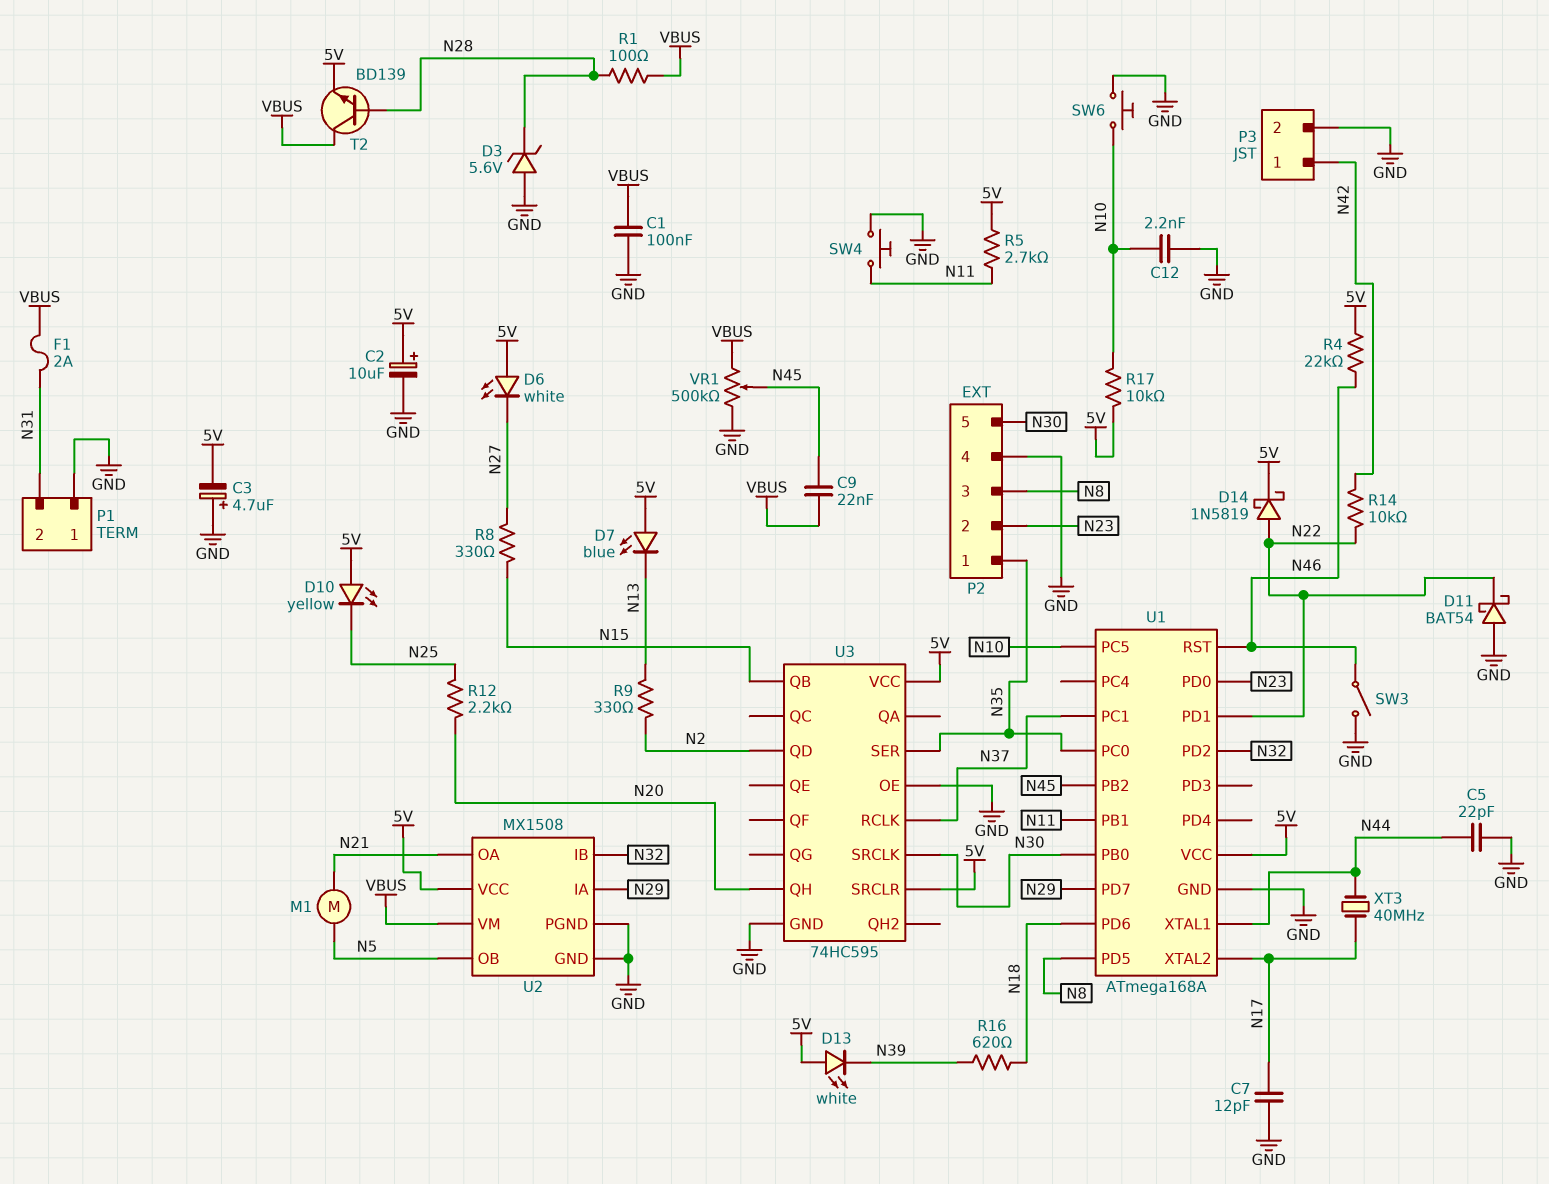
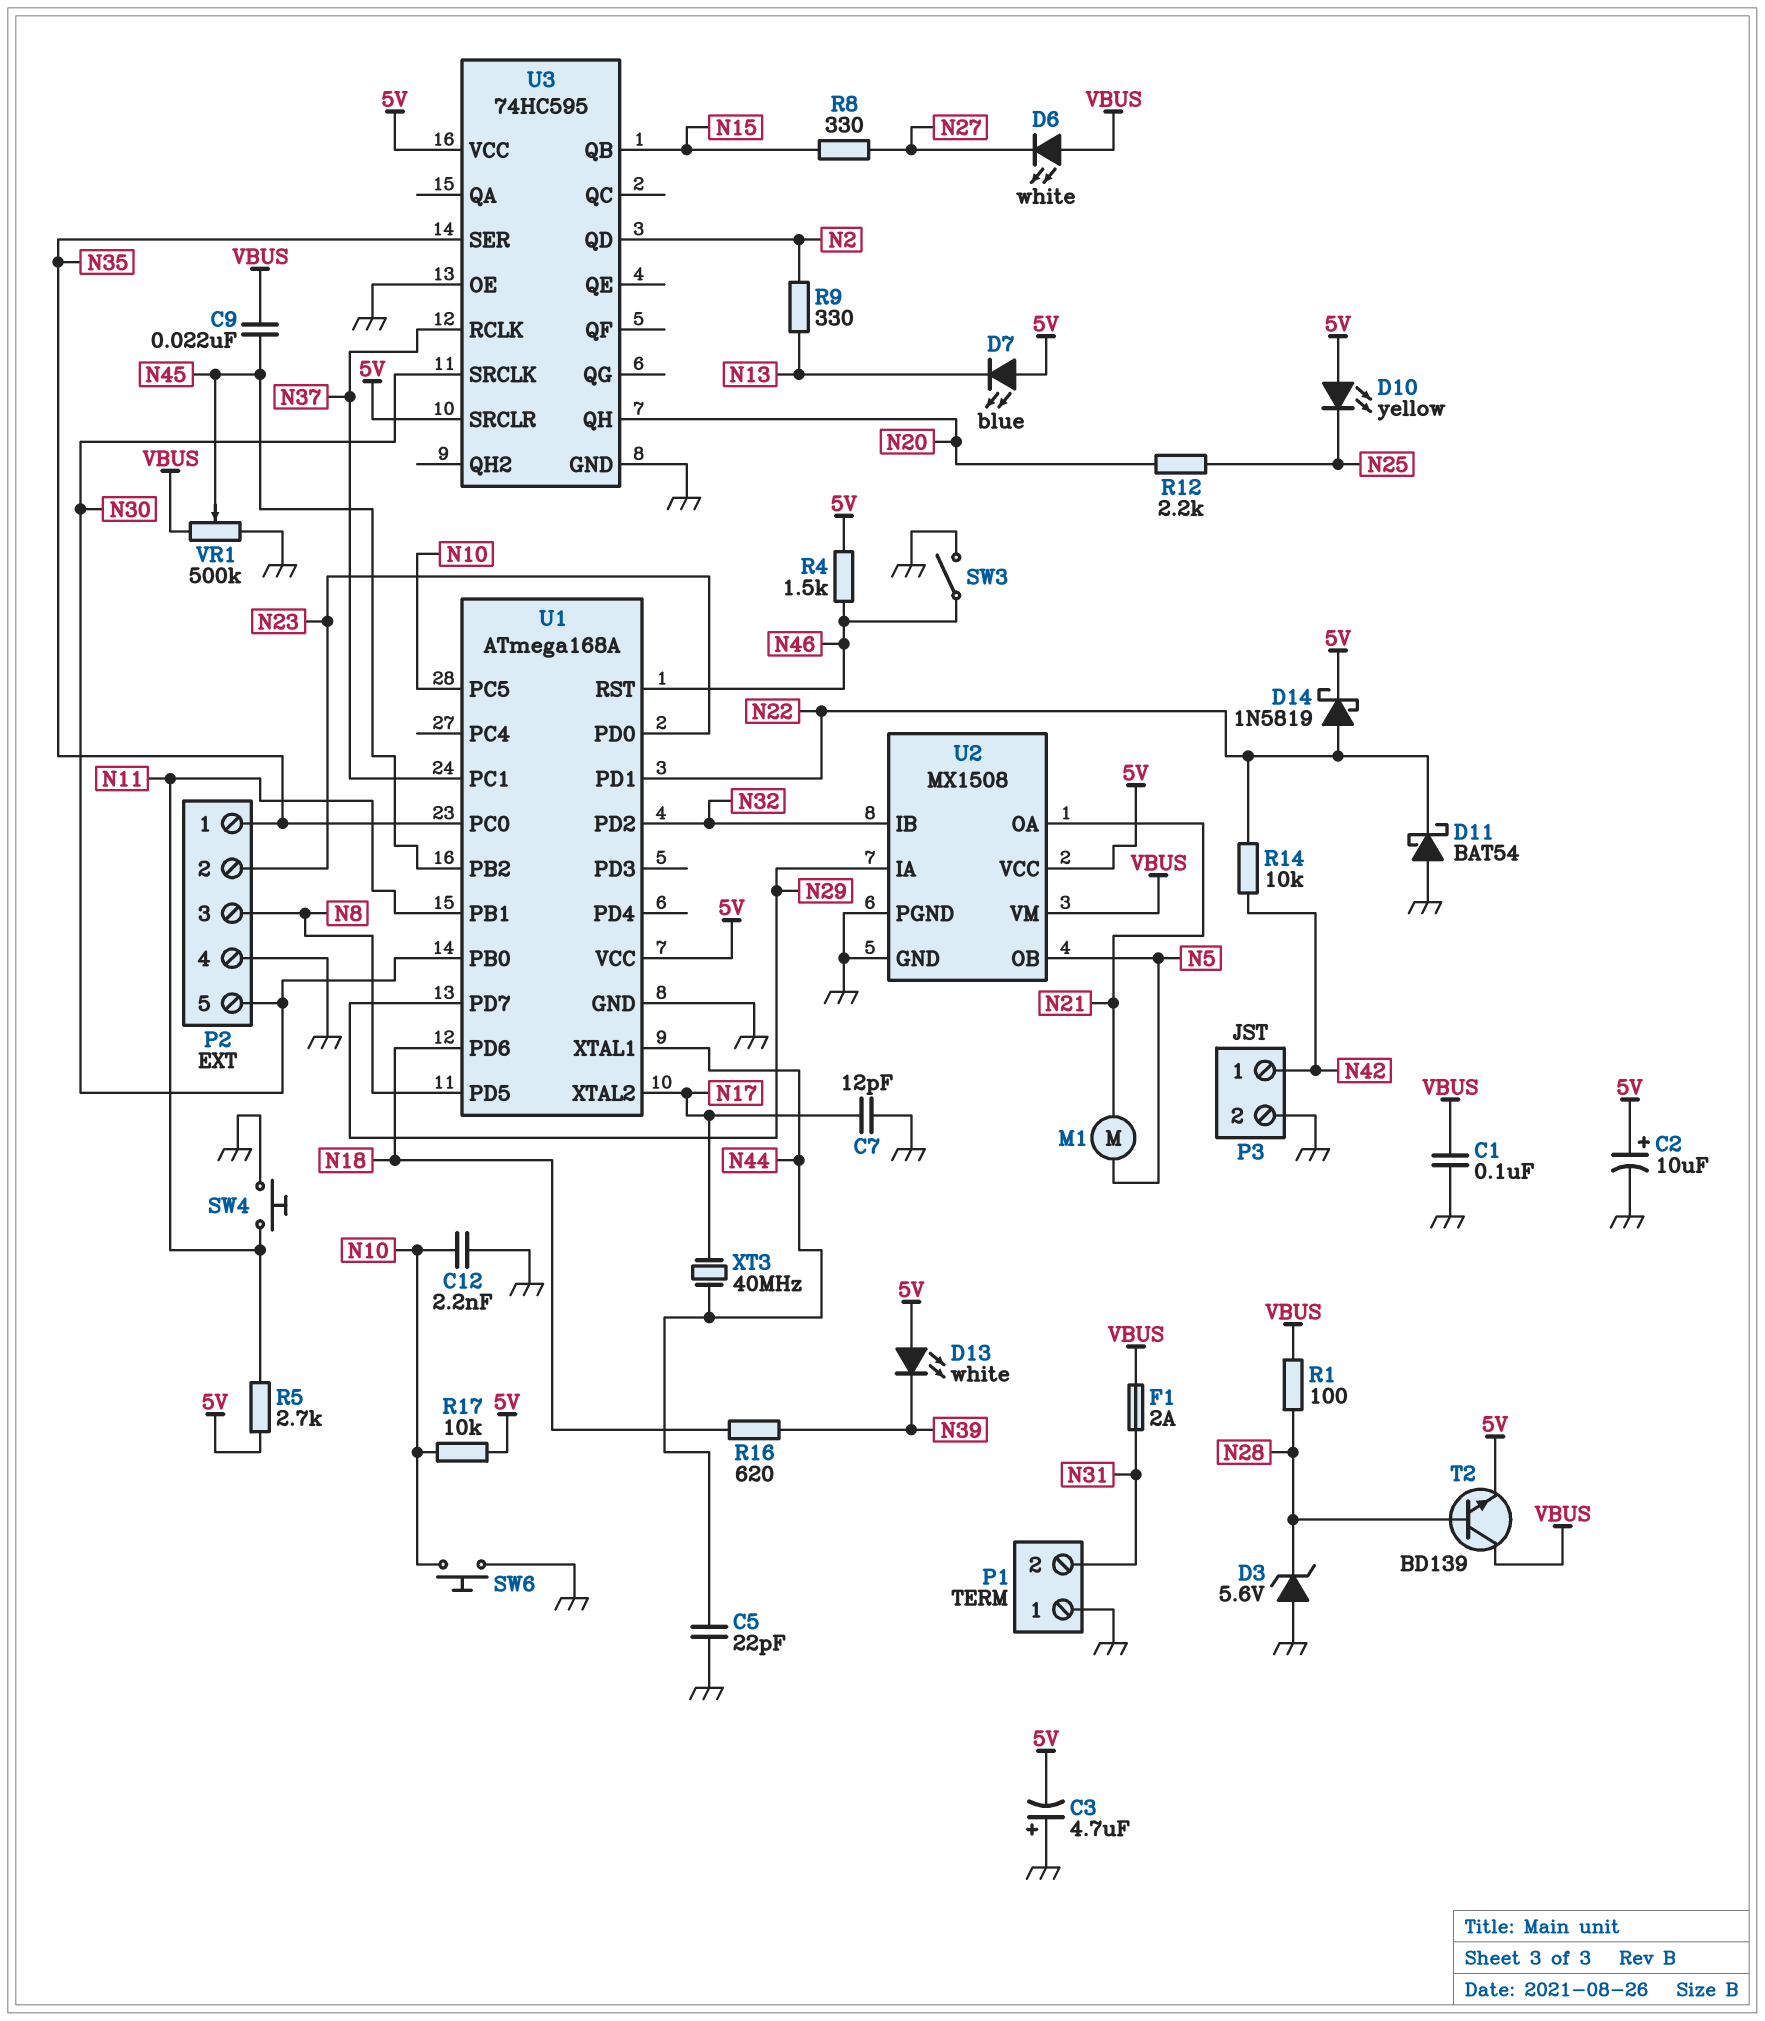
D6: LED white (A 5V, K N27) -> LED white (A VBUS, K N27)
R4: 22k (5V, N46) -> 1.5k (5V, N46)

